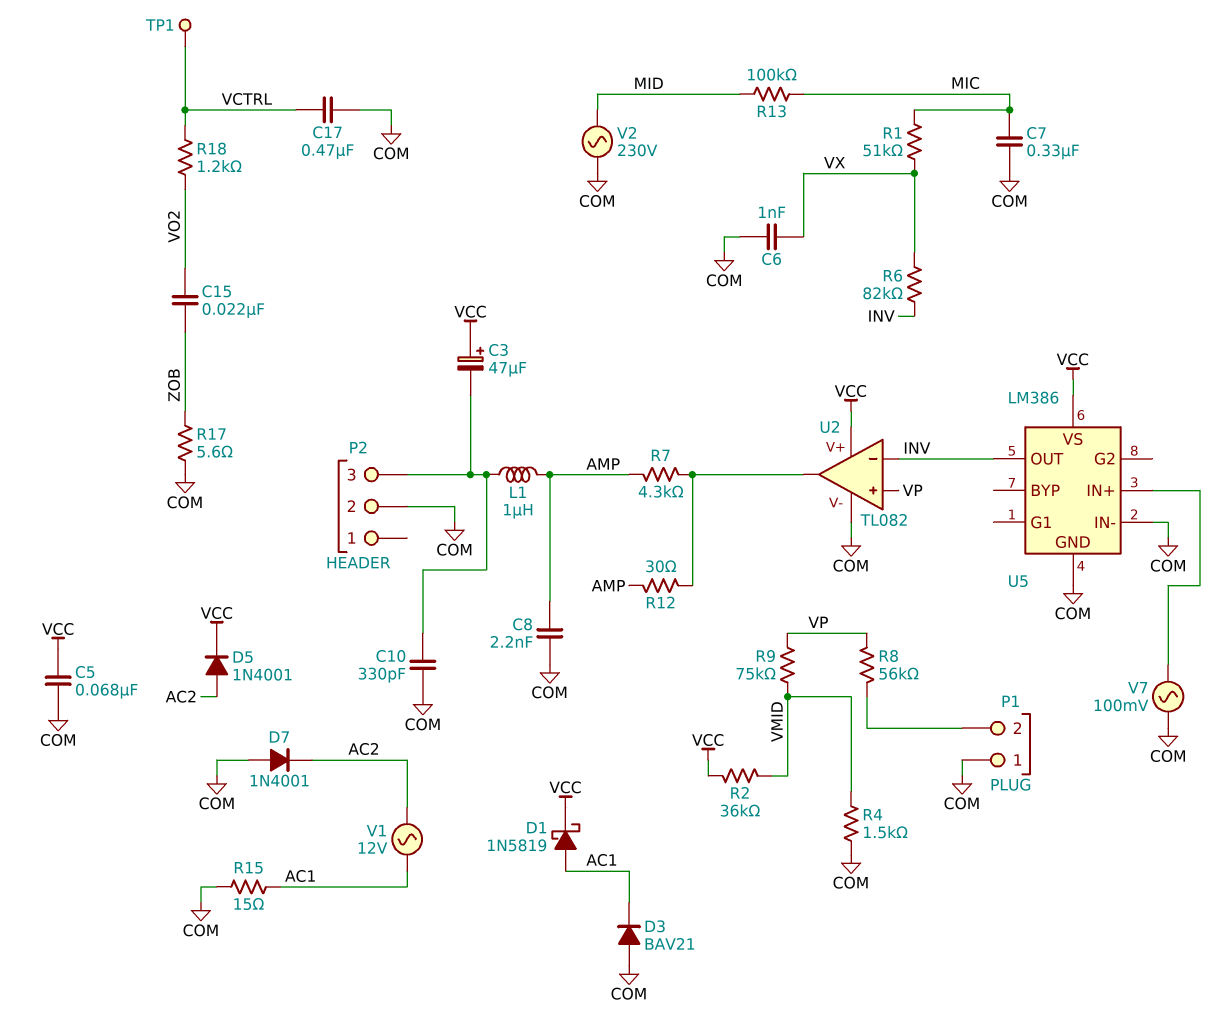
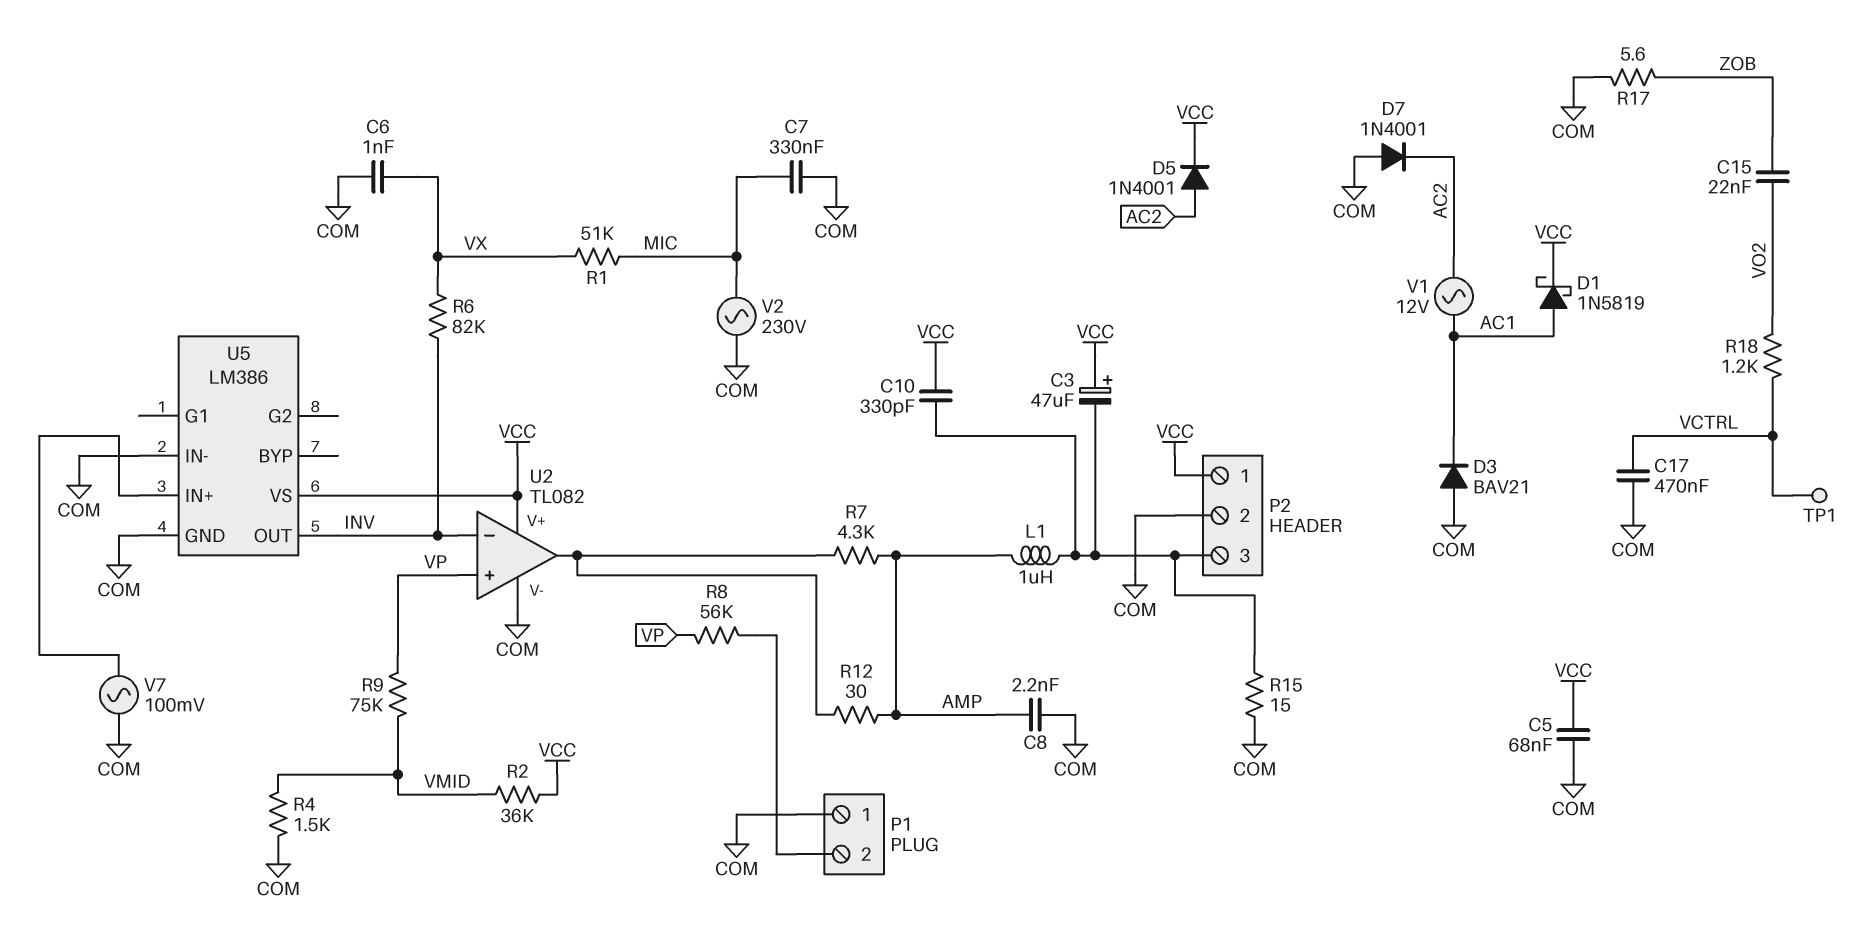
C10: 330pF (COM, P2/3) -> 330pF (P2/3, VCC)
P2 pin 1: none -> VCC
R13: 100k (MIC, MID) -> none
R15: 15 (AC1, COM) -> 15 (COM, P2/3)
V2: AC 230V (COM, MID) -> AC 230V (COM, MIC)

